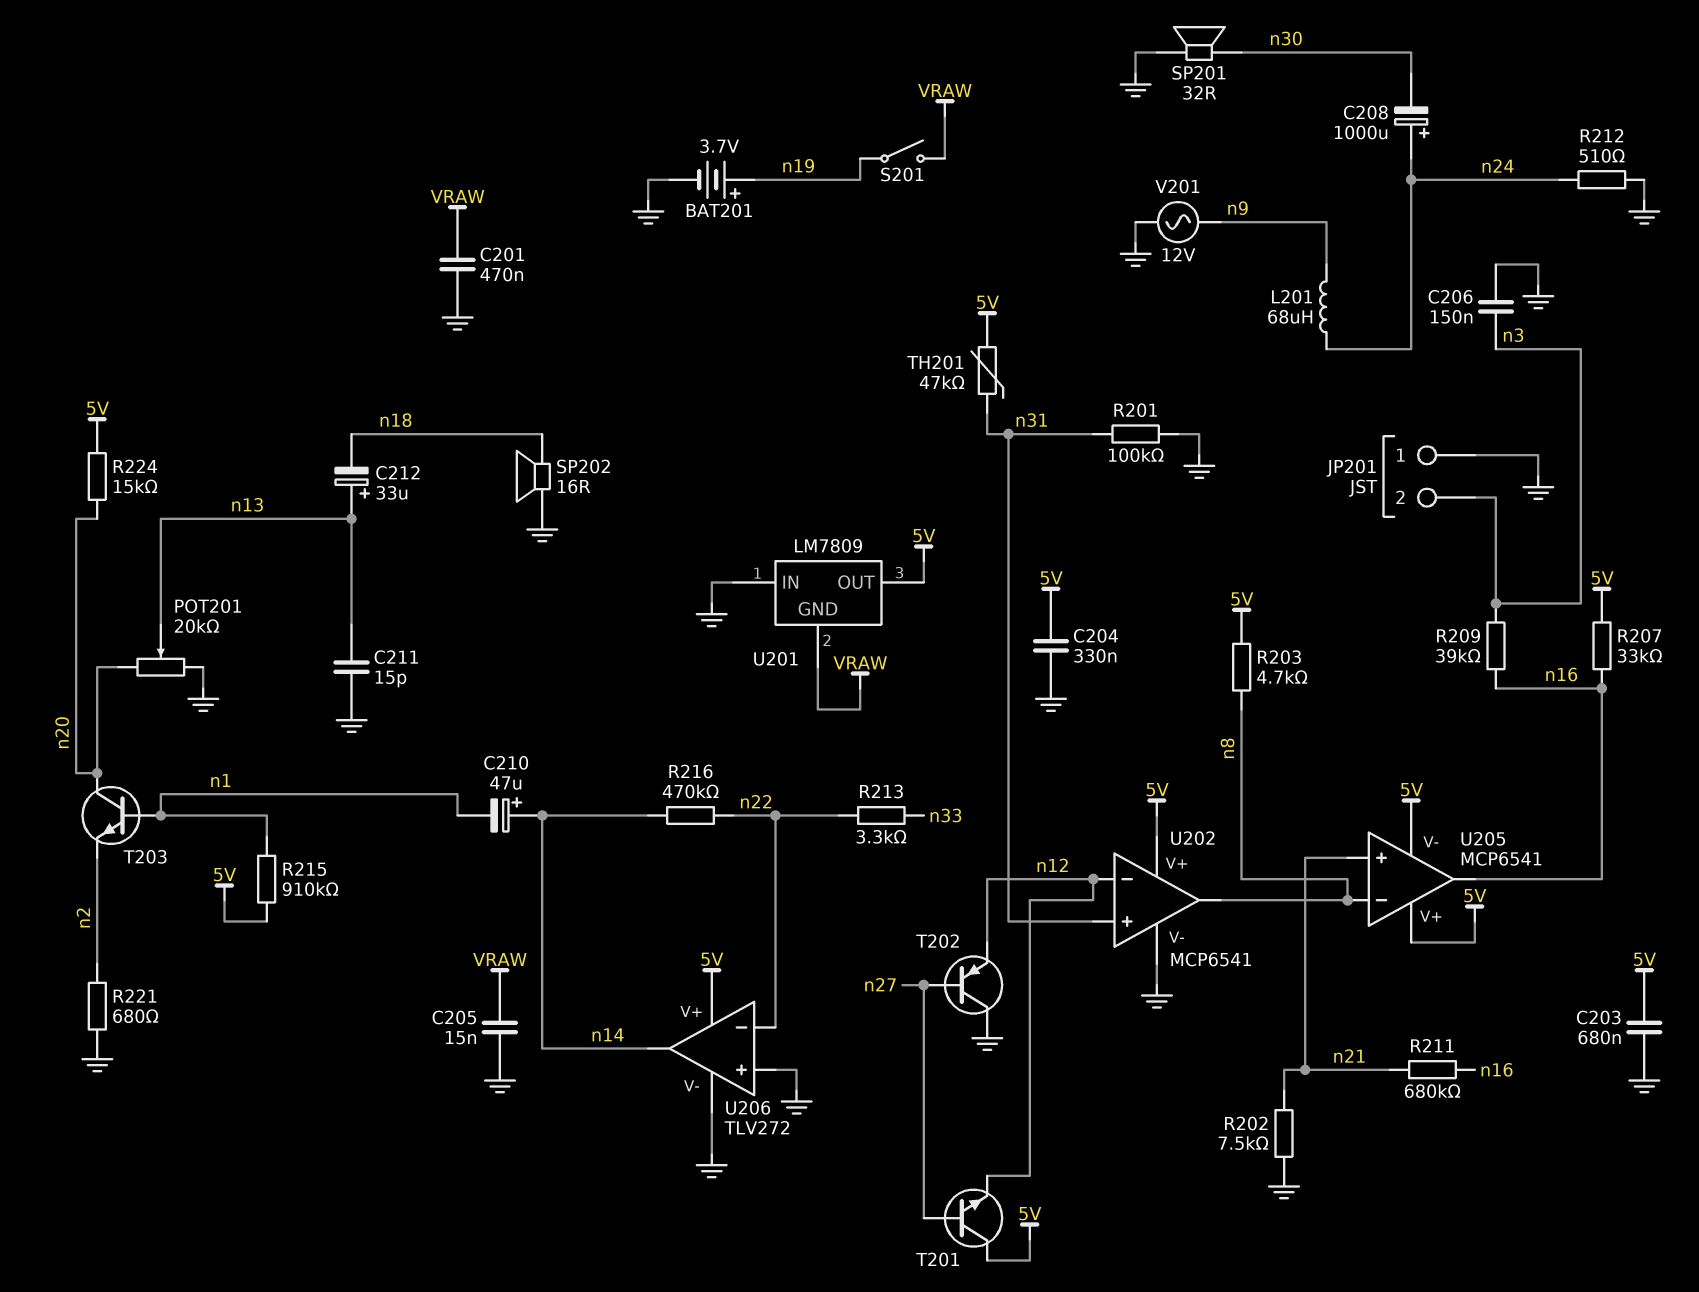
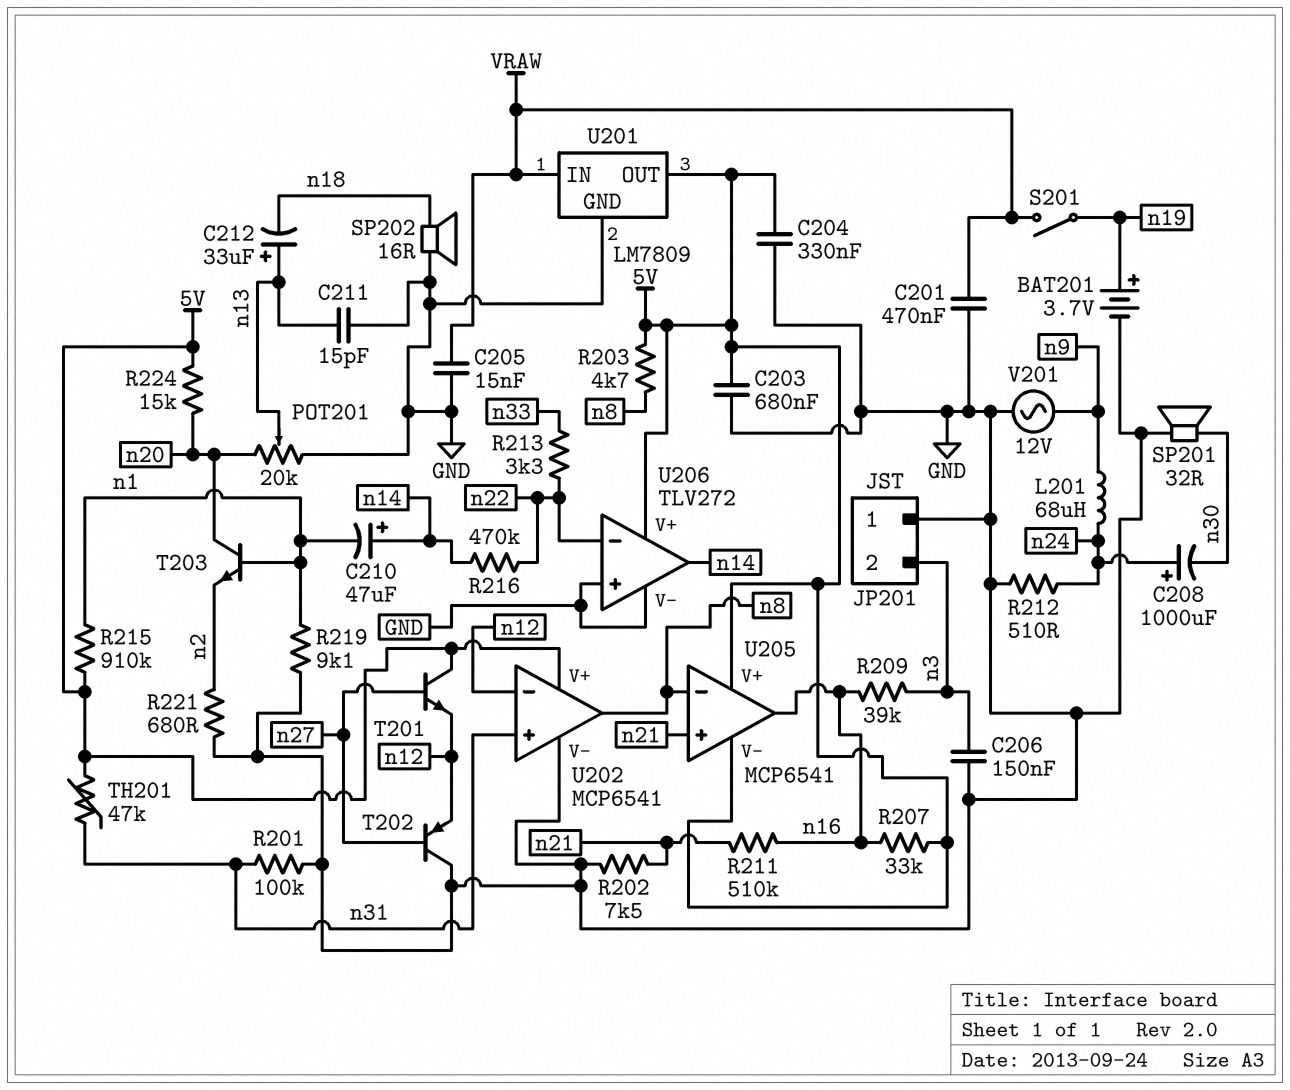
R211: 680k (n16, n21) -> 510k (n16, n21)
R219: none -> 9.1k (GND, n1)
U201 pin GND: VRAW -> GND
U201 pin IN: GND -> VRAW

